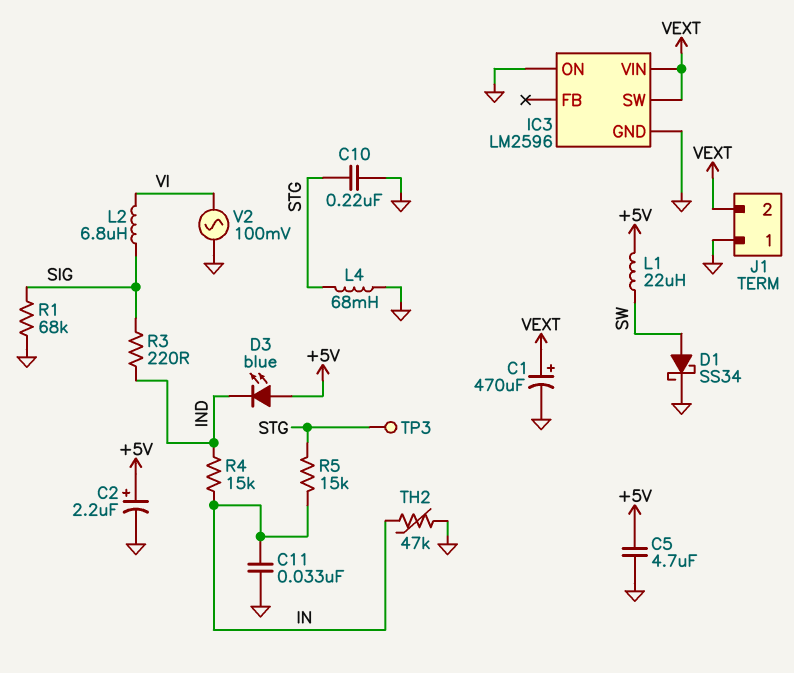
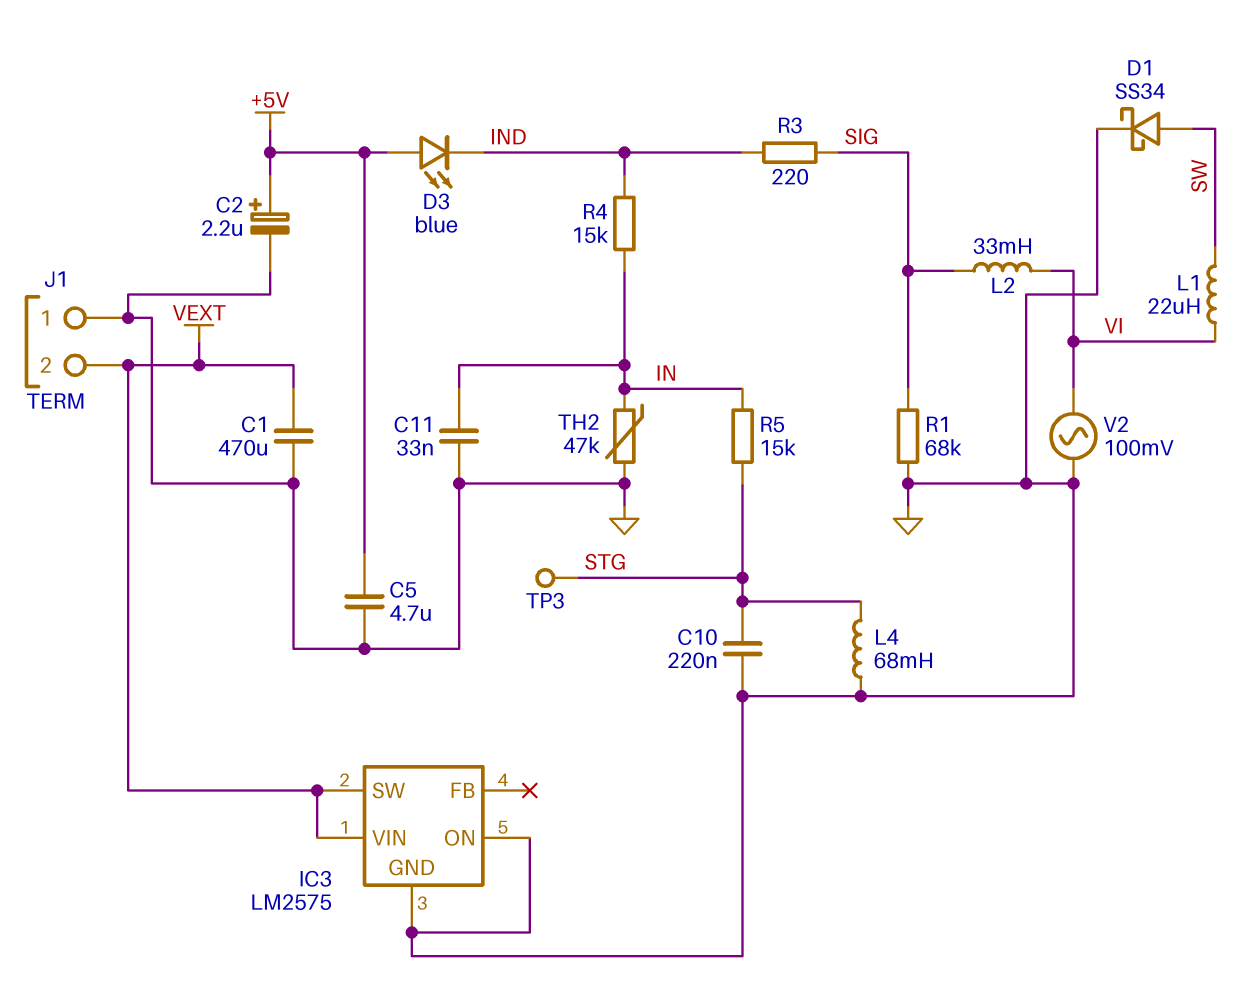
C1: 470uF (plus VEXT, minus GND) -> 470uF (GND, VEXT)
IC3: LM2596 -> LM2575
L1: 22uH (+5V, SW) -> 22uH (SW, VI)
L2: 6.8uH (SIG, VI) -> 33mH (SIG, VI)

